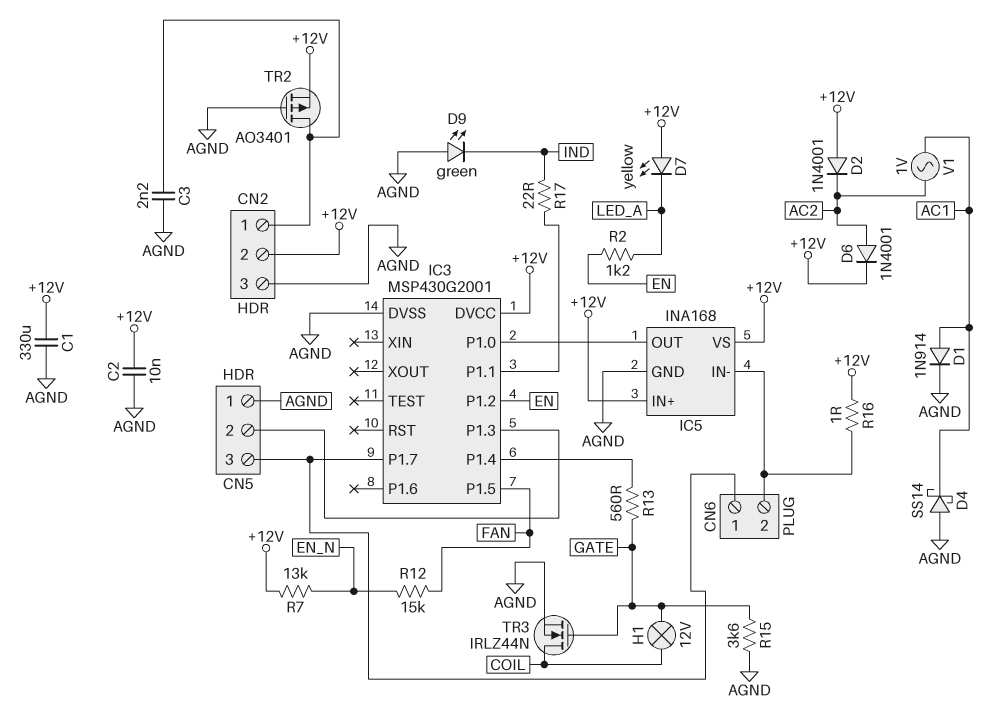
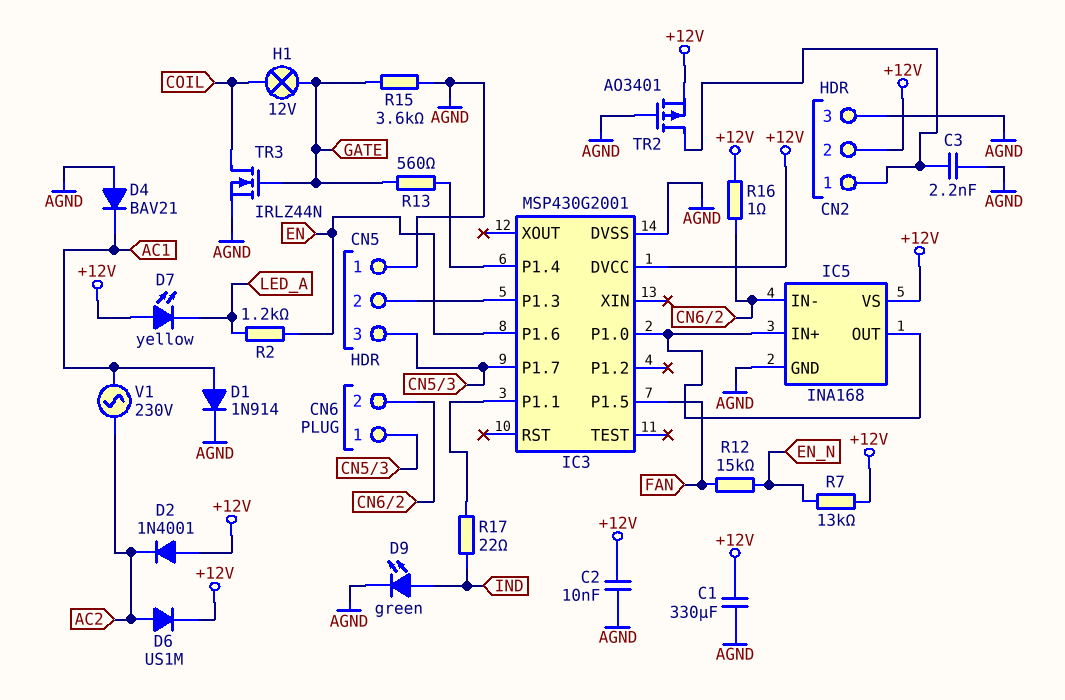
D4: schottky SS14 (A AGND, K AC1) -> diode BAV21 (A AGND, K AC1)
D6: diode 1N4001 (A AC2, K +12V) -> diode US1M (A AC2, K +12V)
D9: LED green (A AGND, K IND) -> LED green (A IND, K AGND)
IC3 pin P1.2: EN -> none
IC3 pin P1.6: none -> EN
IC5 pin IN+: +12V -> IC3/P1.0
V1: AC 1V (AC1, AC2) -> AC 230V (AC1, AC2)

